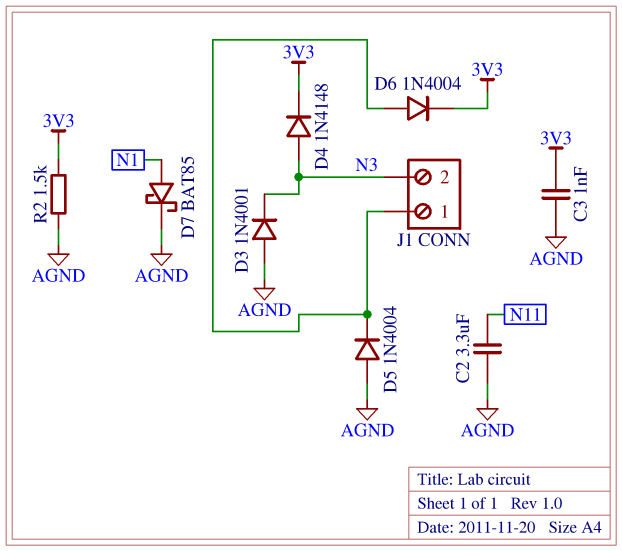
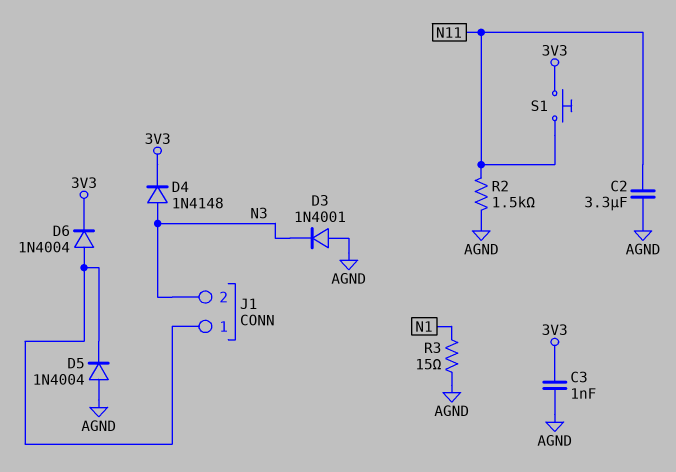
D7: schottky BAT85 (A N1, K AGND) -> none
R2: 1.5k (3V3, AGND) -> 1.5k (AGND, N11)
R3: none -> 15 (AGND, N1)
S1: none -> button (3V3, N11)

